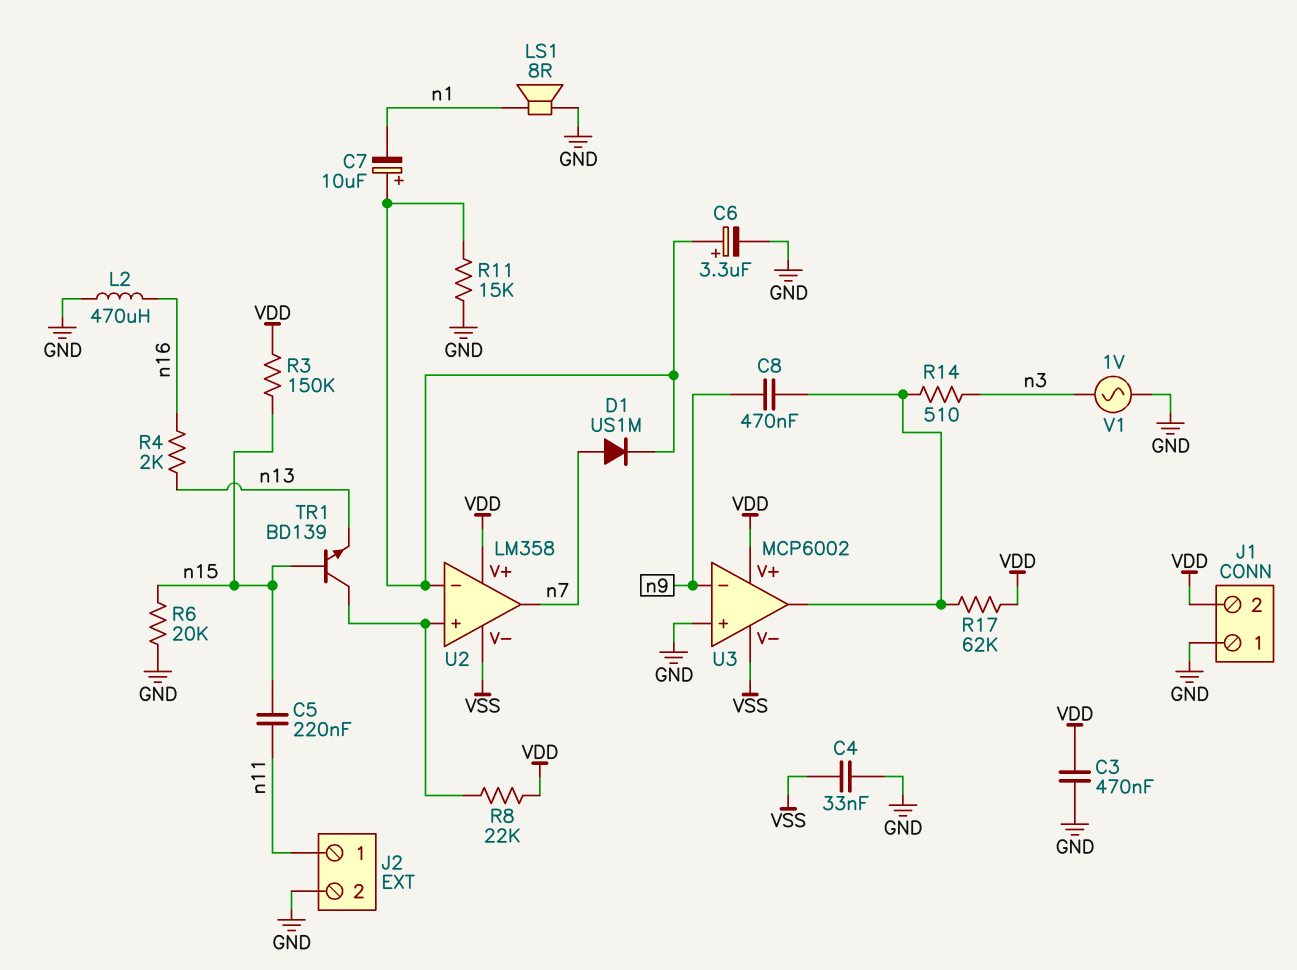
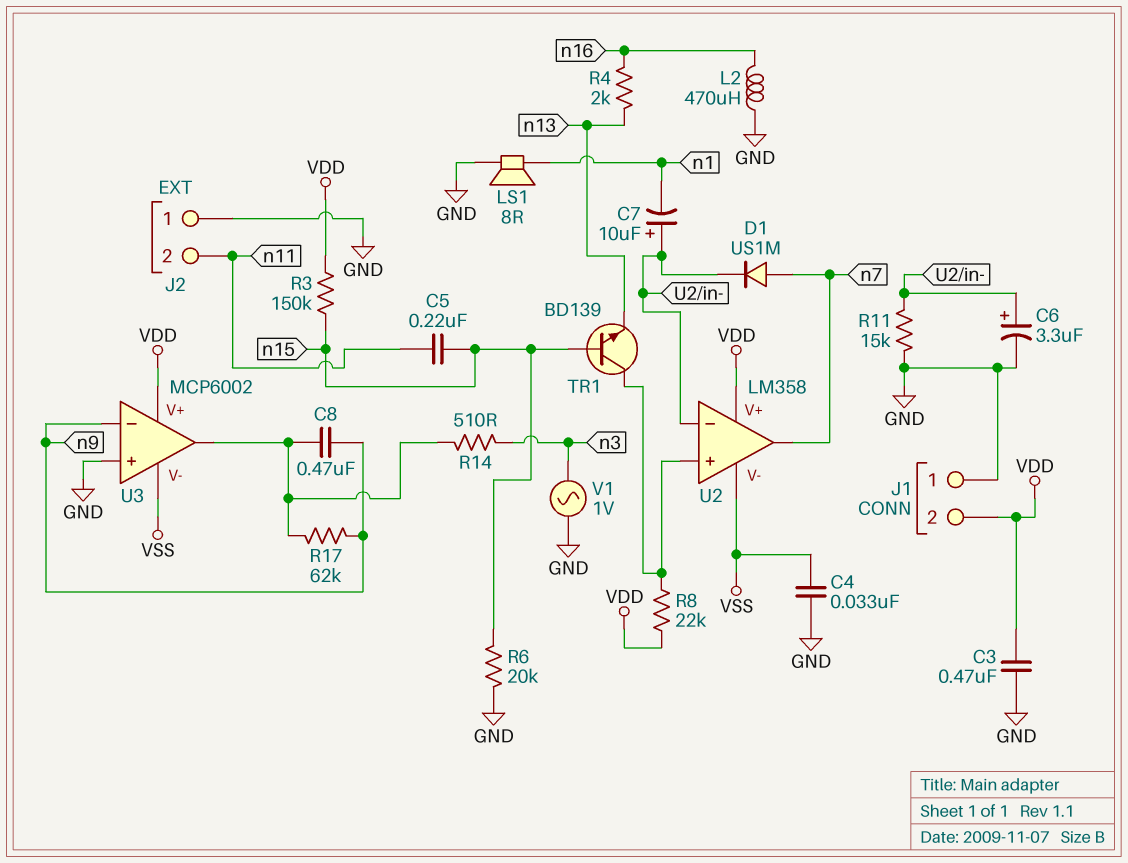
J2 pin 1: n11 -> GND
J2 pin 2: GND -> n11
R17: 62k (U3/out, VDD) -> 62k (U3/out, n9)

